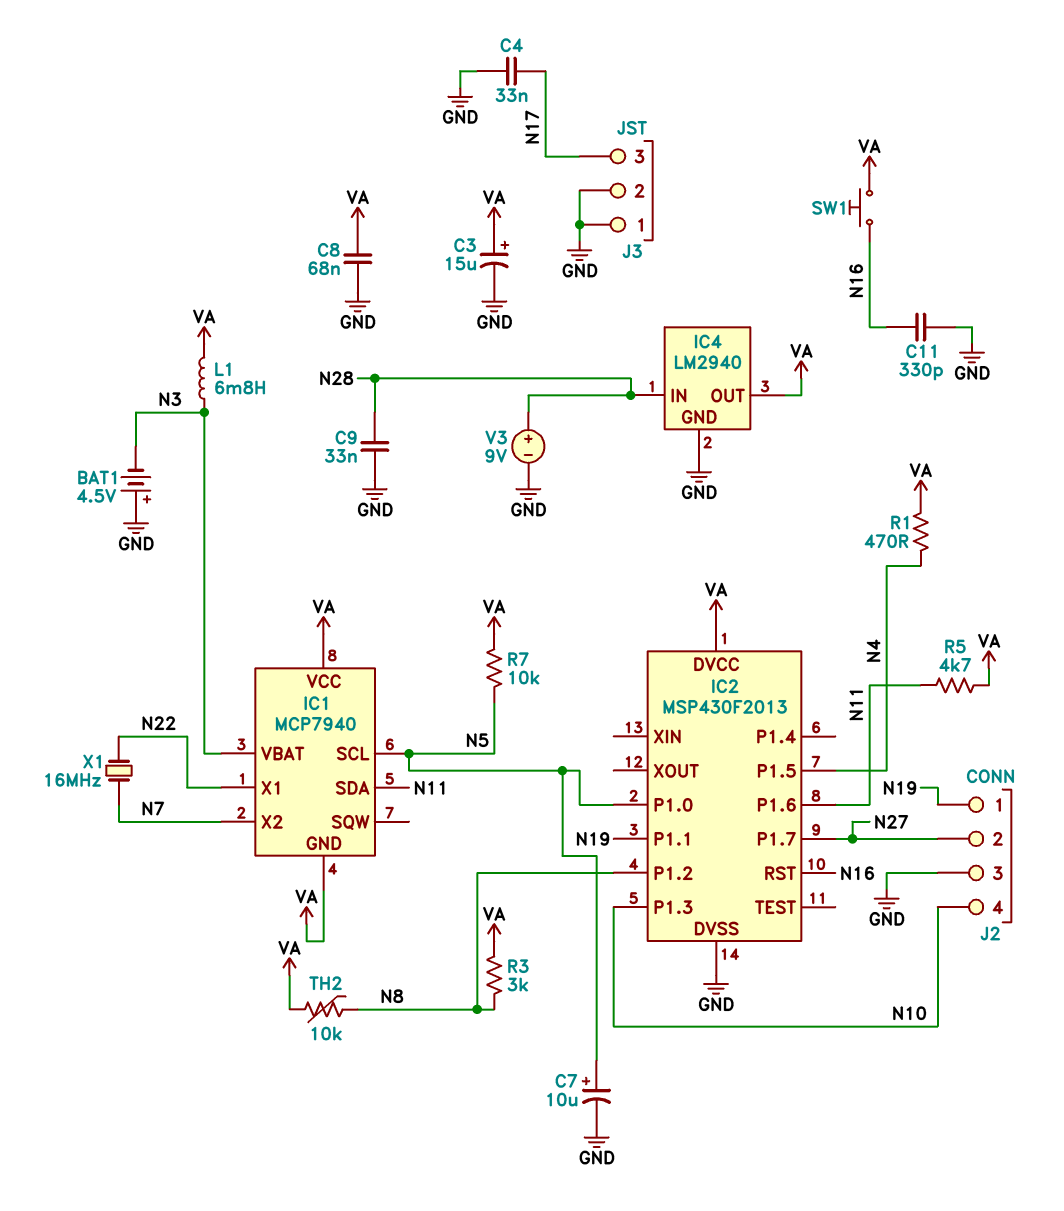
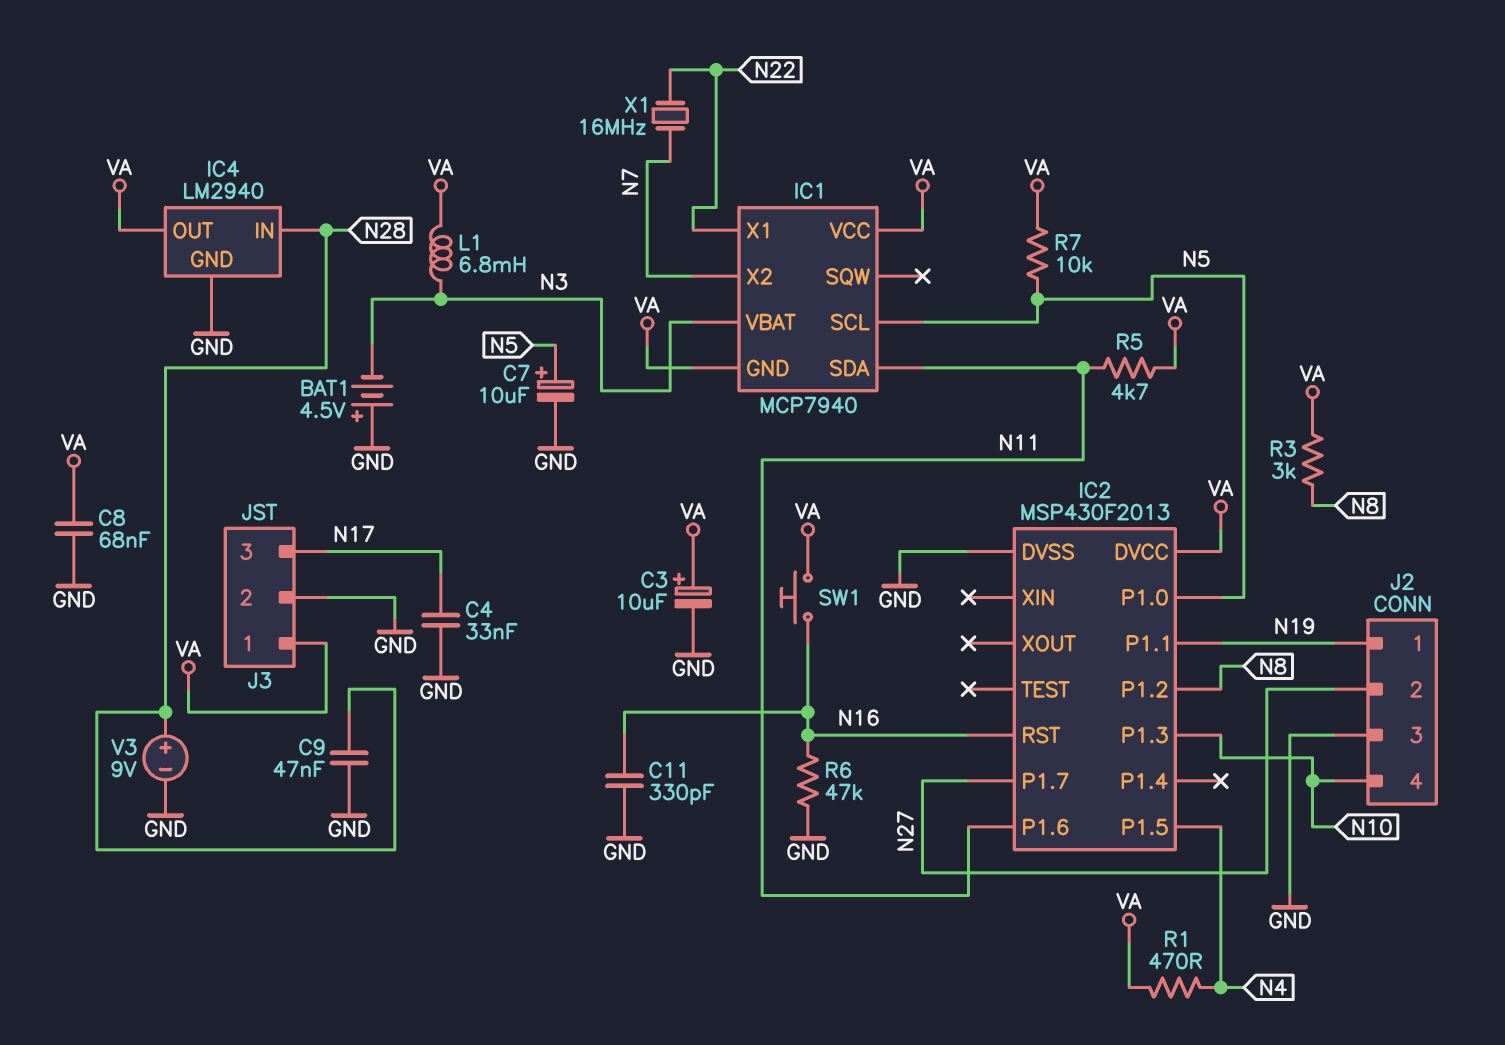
C3: 15uF (plus VA, minus GND) -> 10uF (plus VA, minus GND)
C9: 33nF (GND, N28) -> 47nF (GND, N28)
J3 pin 1: GND -> VA
R6: none -> 47k (GND, N16)
TH2: 10k (N8, VA) -> none

